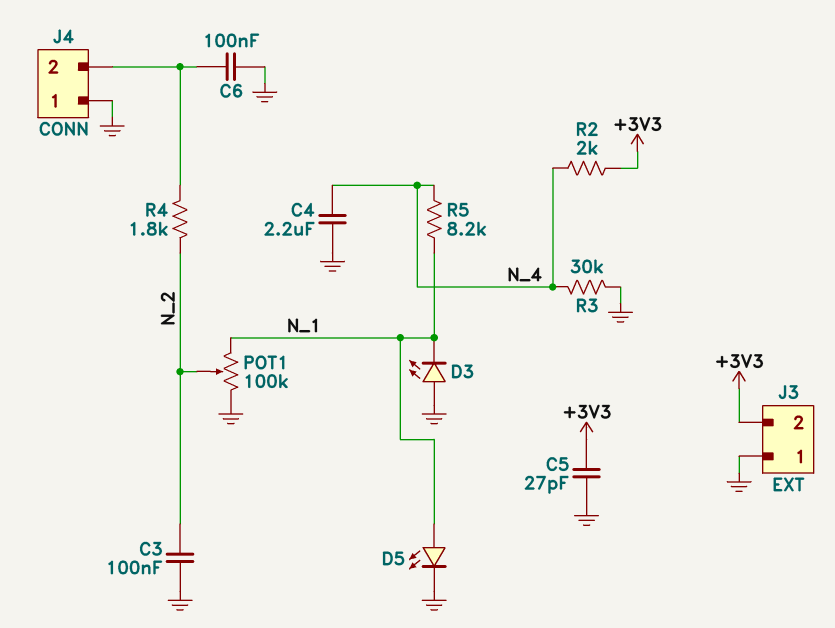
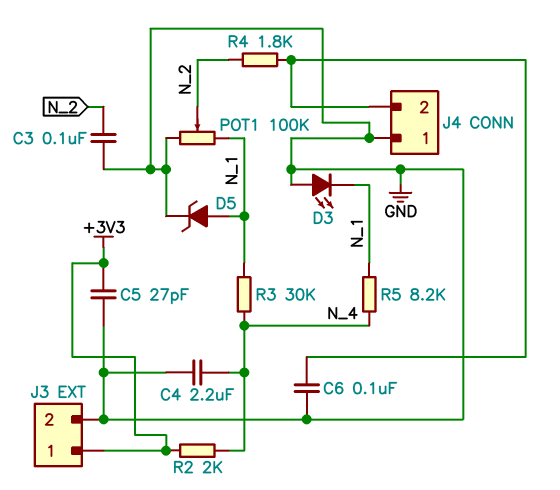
D5: LED (A N_1, K GND) -> zener (A N_1, K GND)
J3 pin 1: GND -> +3V3
J3 pin 2: +3V3 -> GND
R3: 30k (GND, N_4) -> 30k (N_1, N_4)

